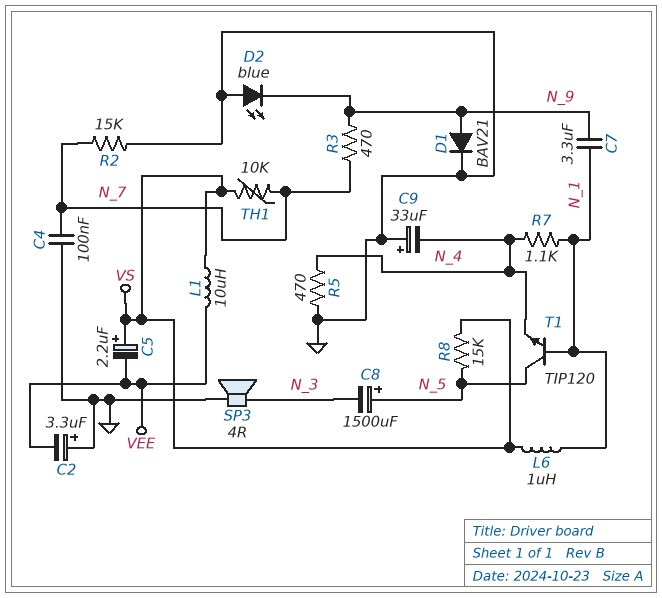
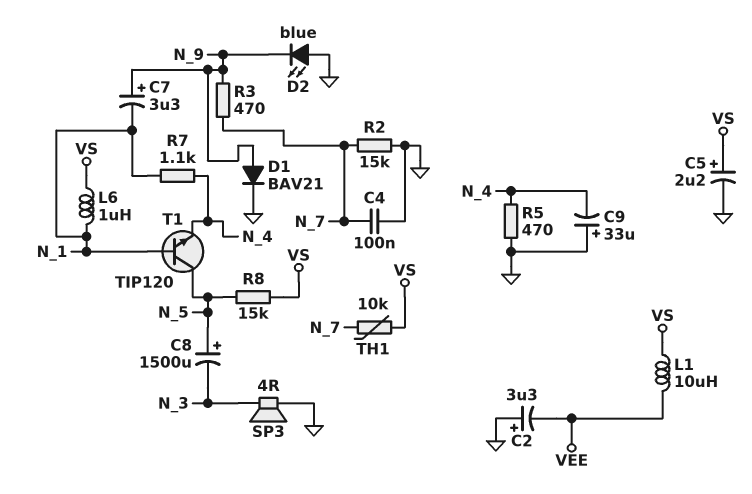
C5: 2.2uF (plus VS, minus VEE) -> 2.2uF (plus VS, minus GND)
C7: 3.3uF (N_1, N_9) -> 3.3uF (plus N_9, minus N_1)

